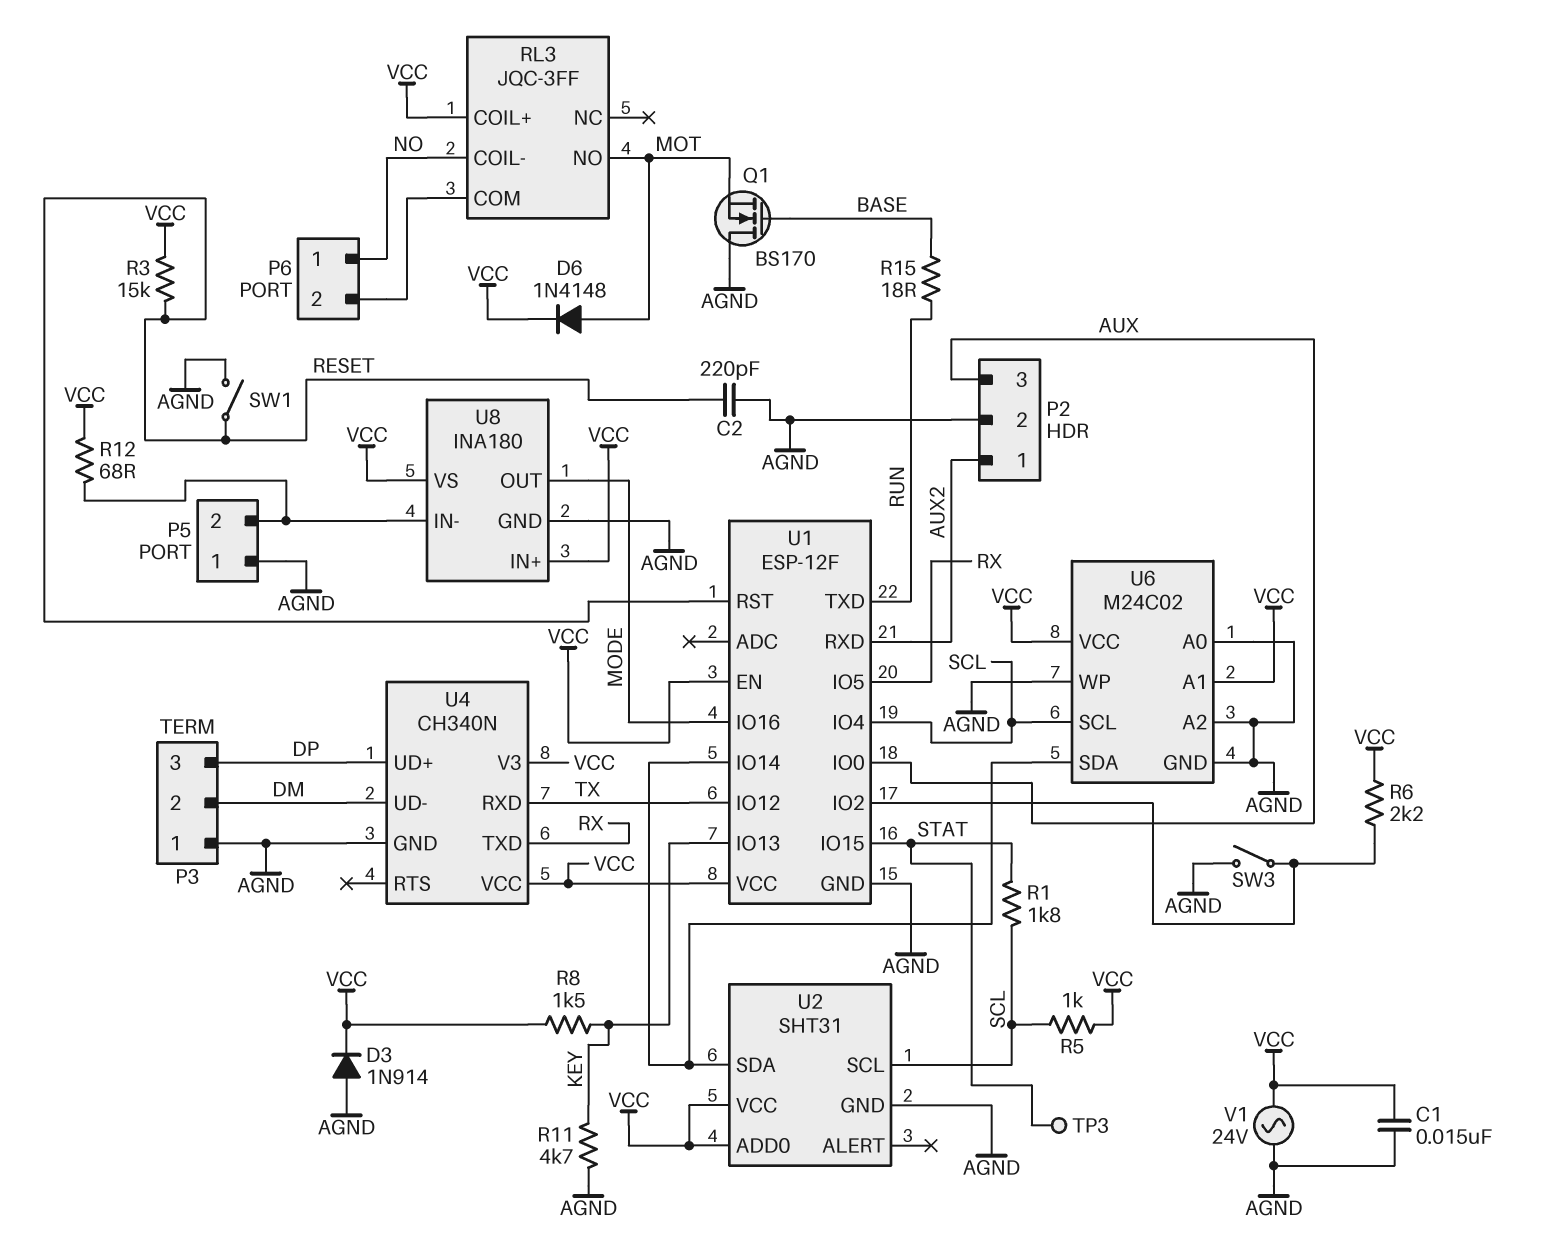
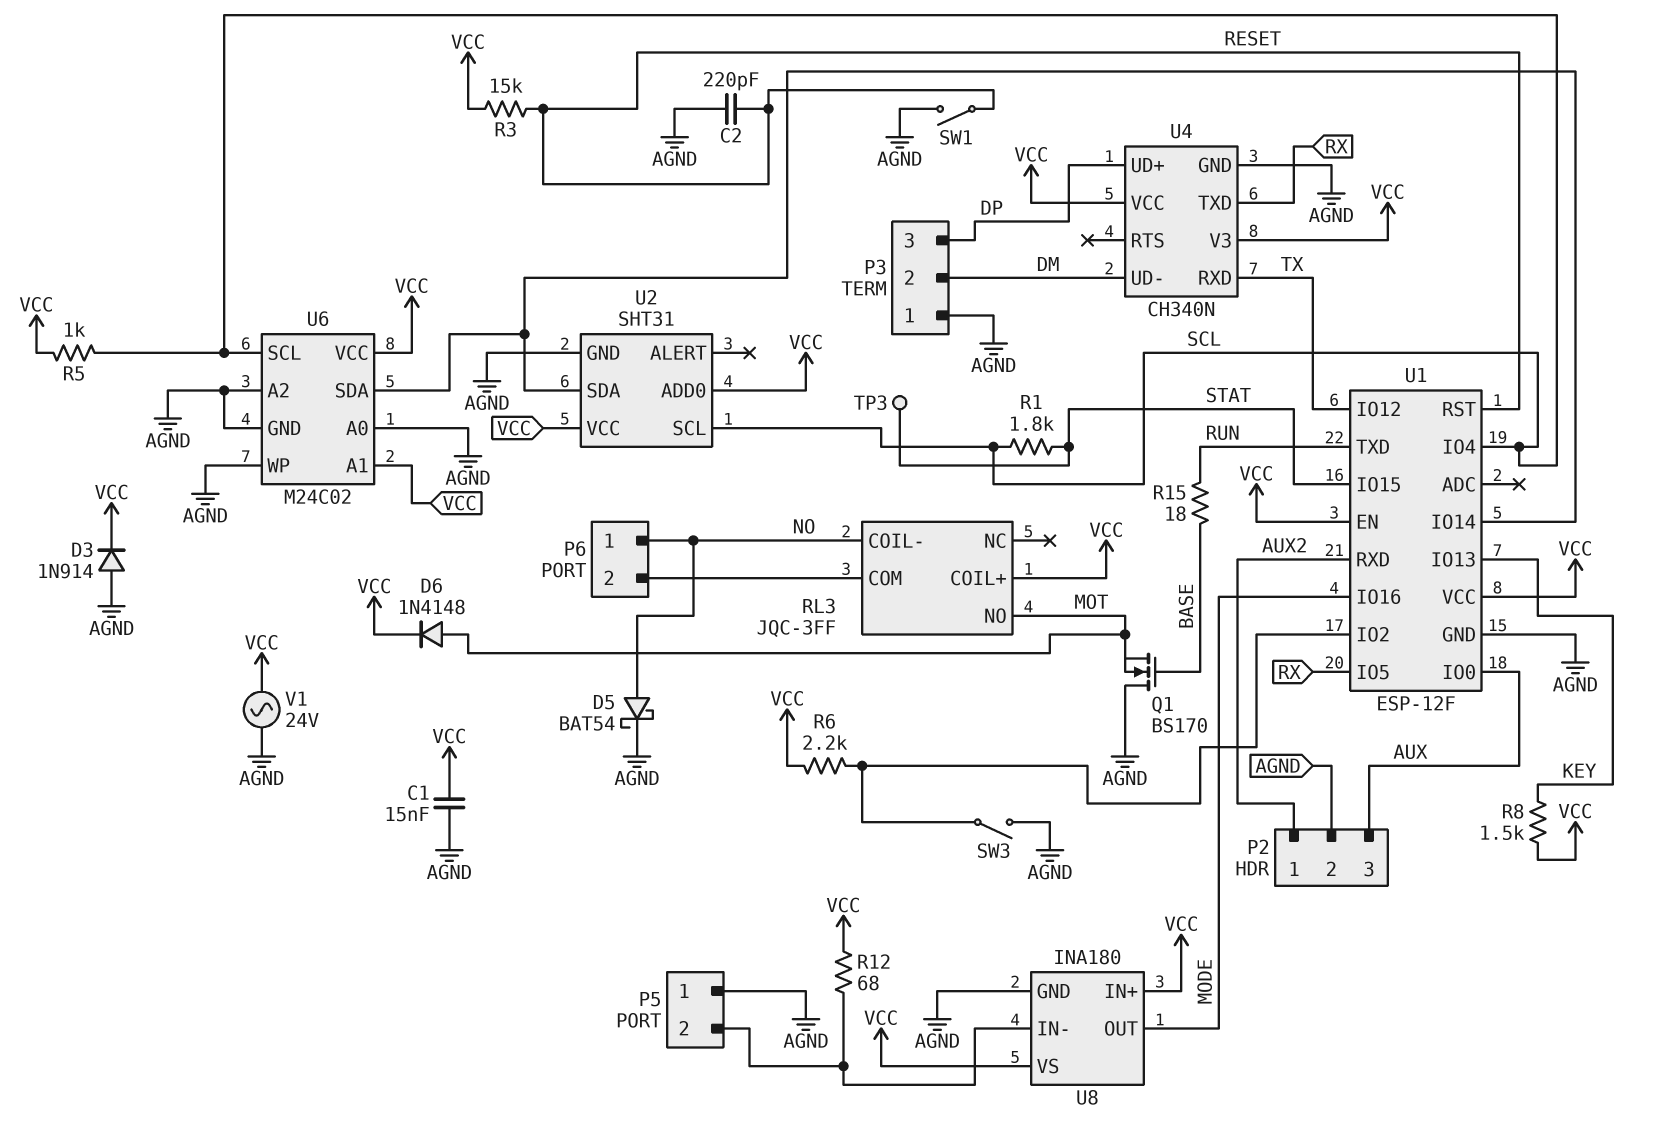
D5: none -> schottky BAT54 (A NO, K AGND)
R11: 4.7k (AGND, KEY) -> none

